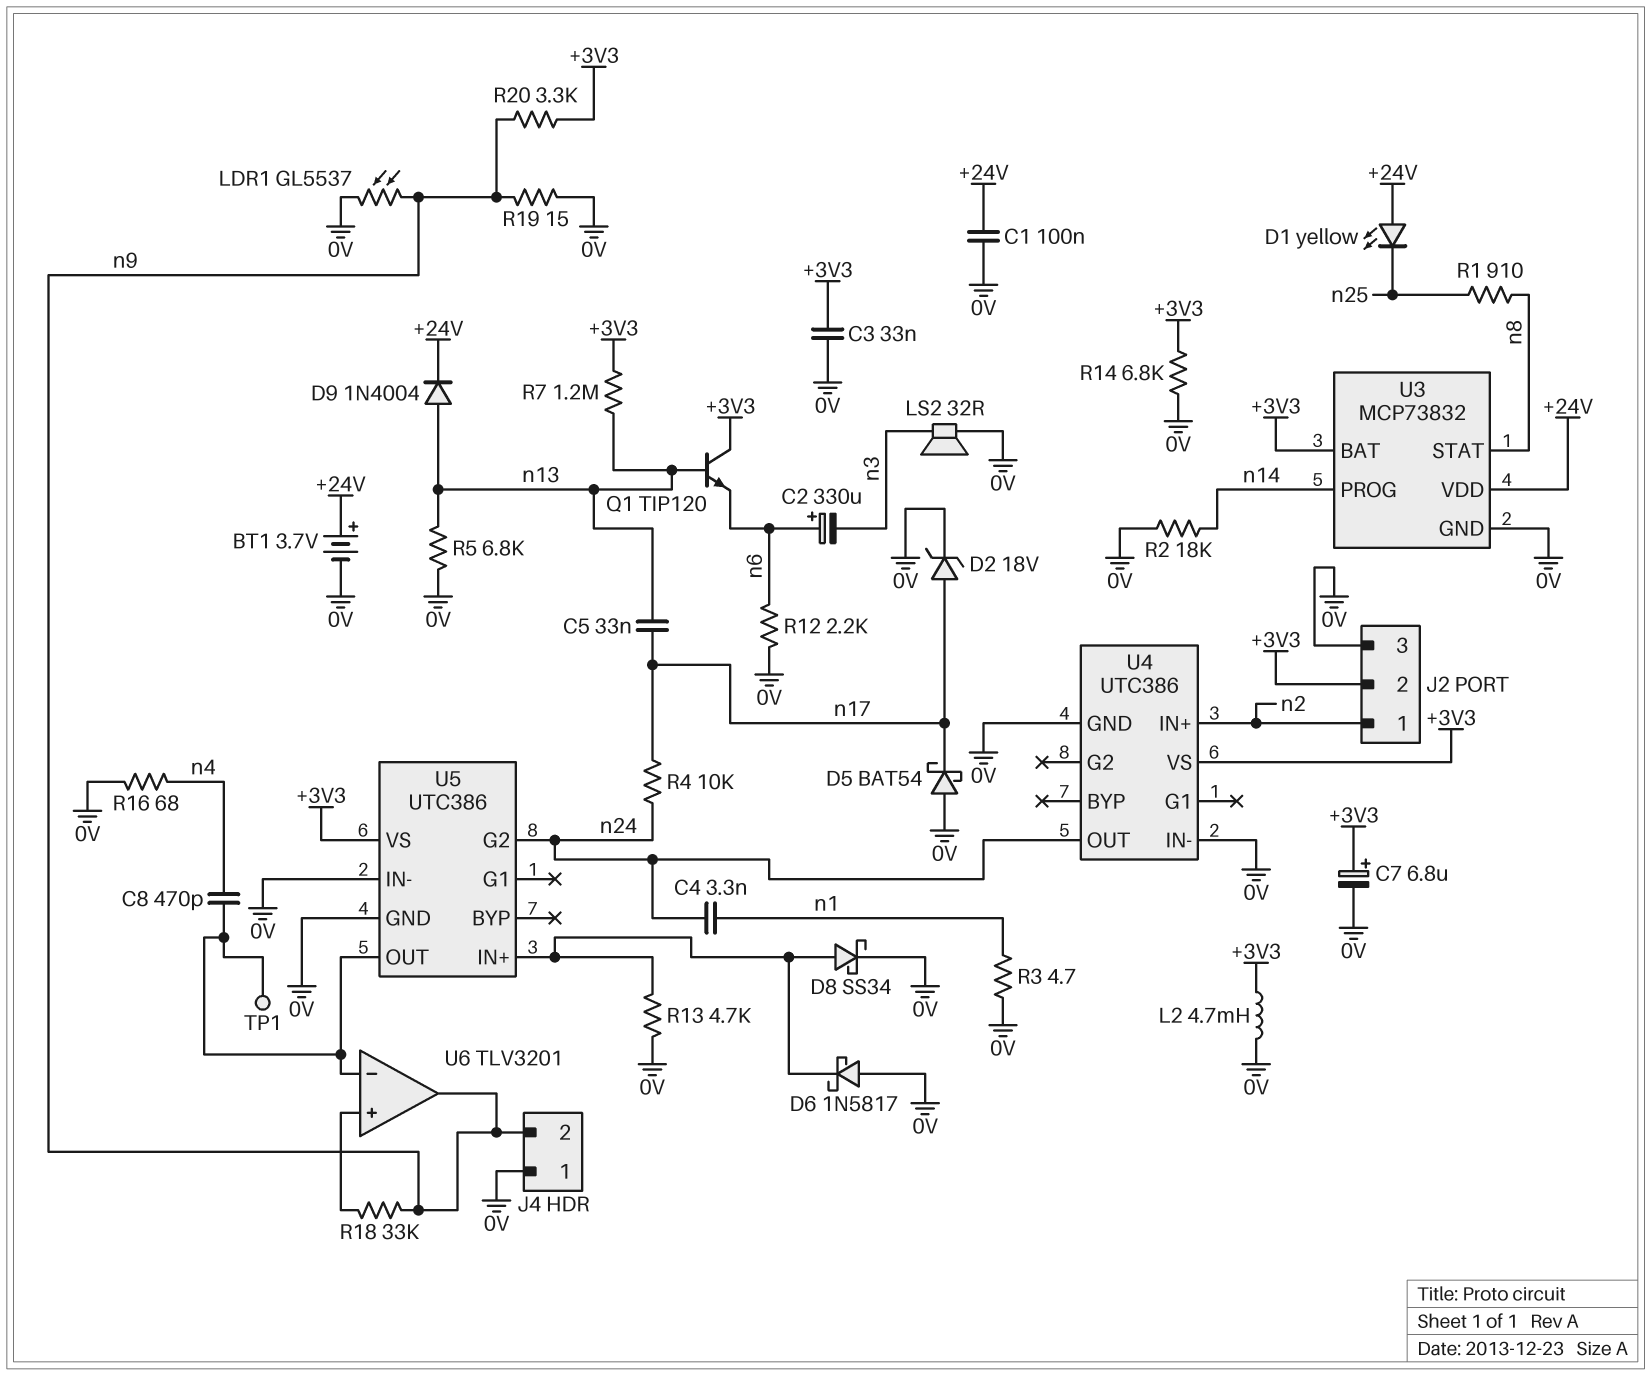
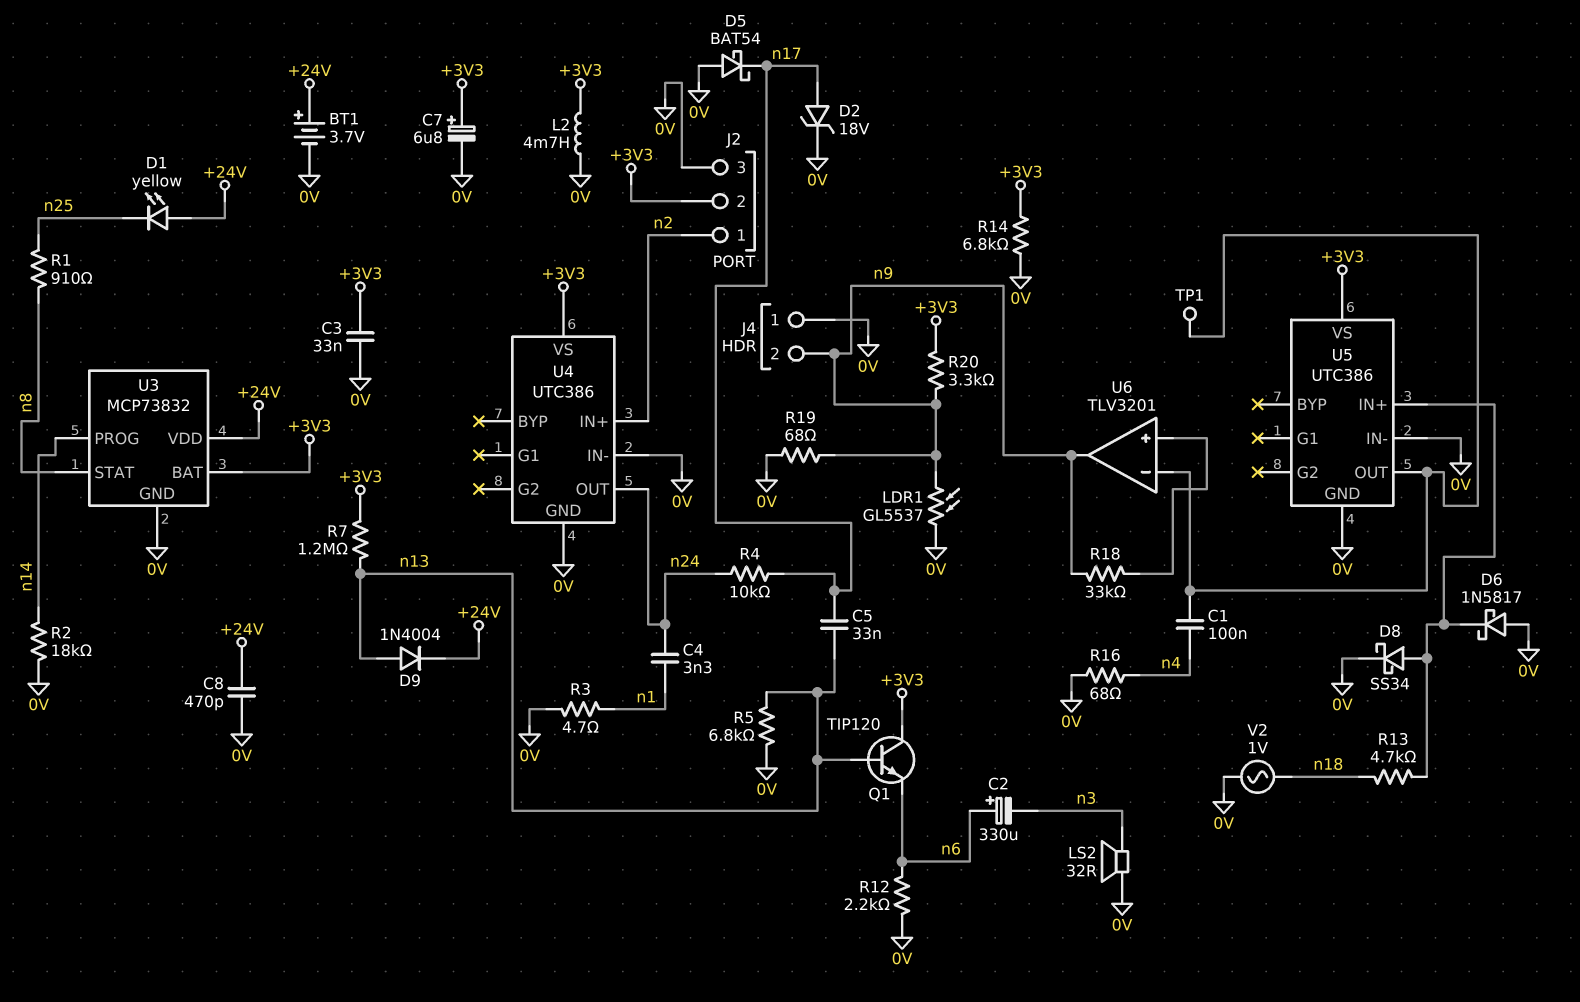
C1: 100nF (+24V, 0V) -> 100nF (U5/OUT, n4)
C8: 470pF (U5/OUT, n4) -> 470pF (+24V, 0V)
R13: 4.7k (0V, U5/IN+) -> 4.7k (U5/IN+, n18)
R19: 15 (0V, n9) -> 68 (0V, n9)
U5 pin G2: n24 -> none
V2: none -> AC 1V (0V, n18)

